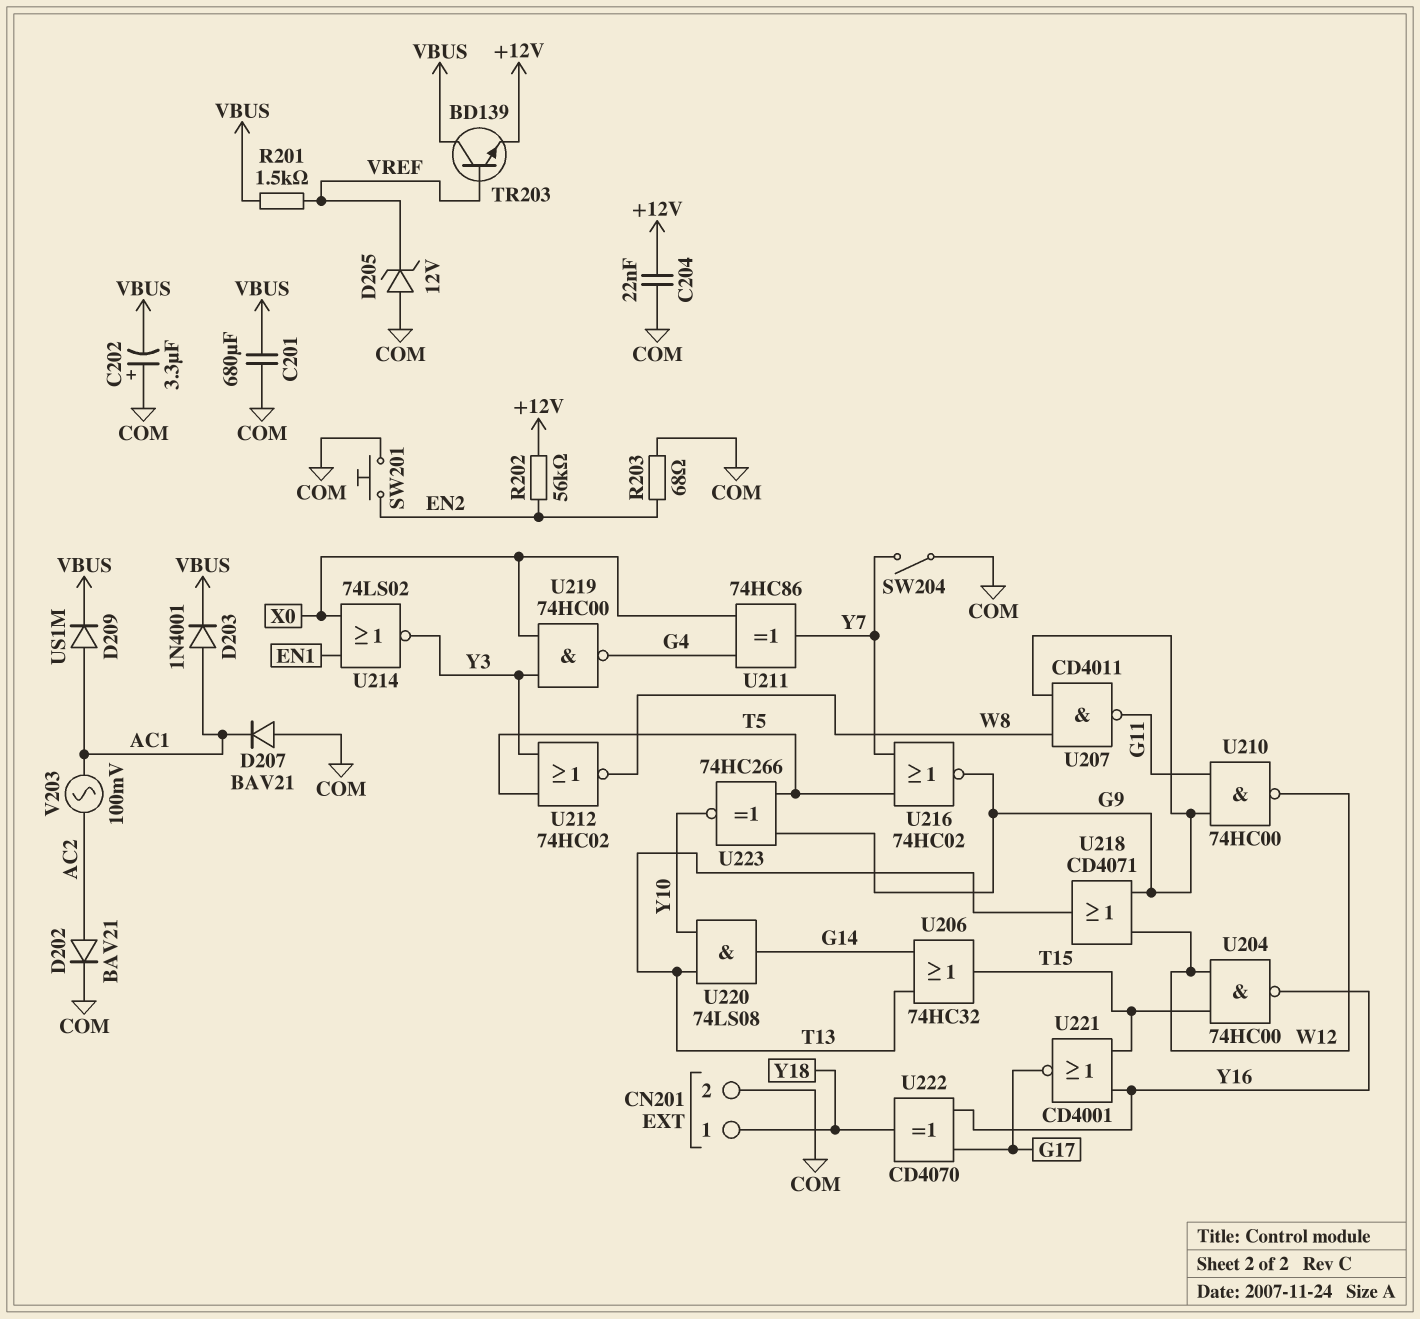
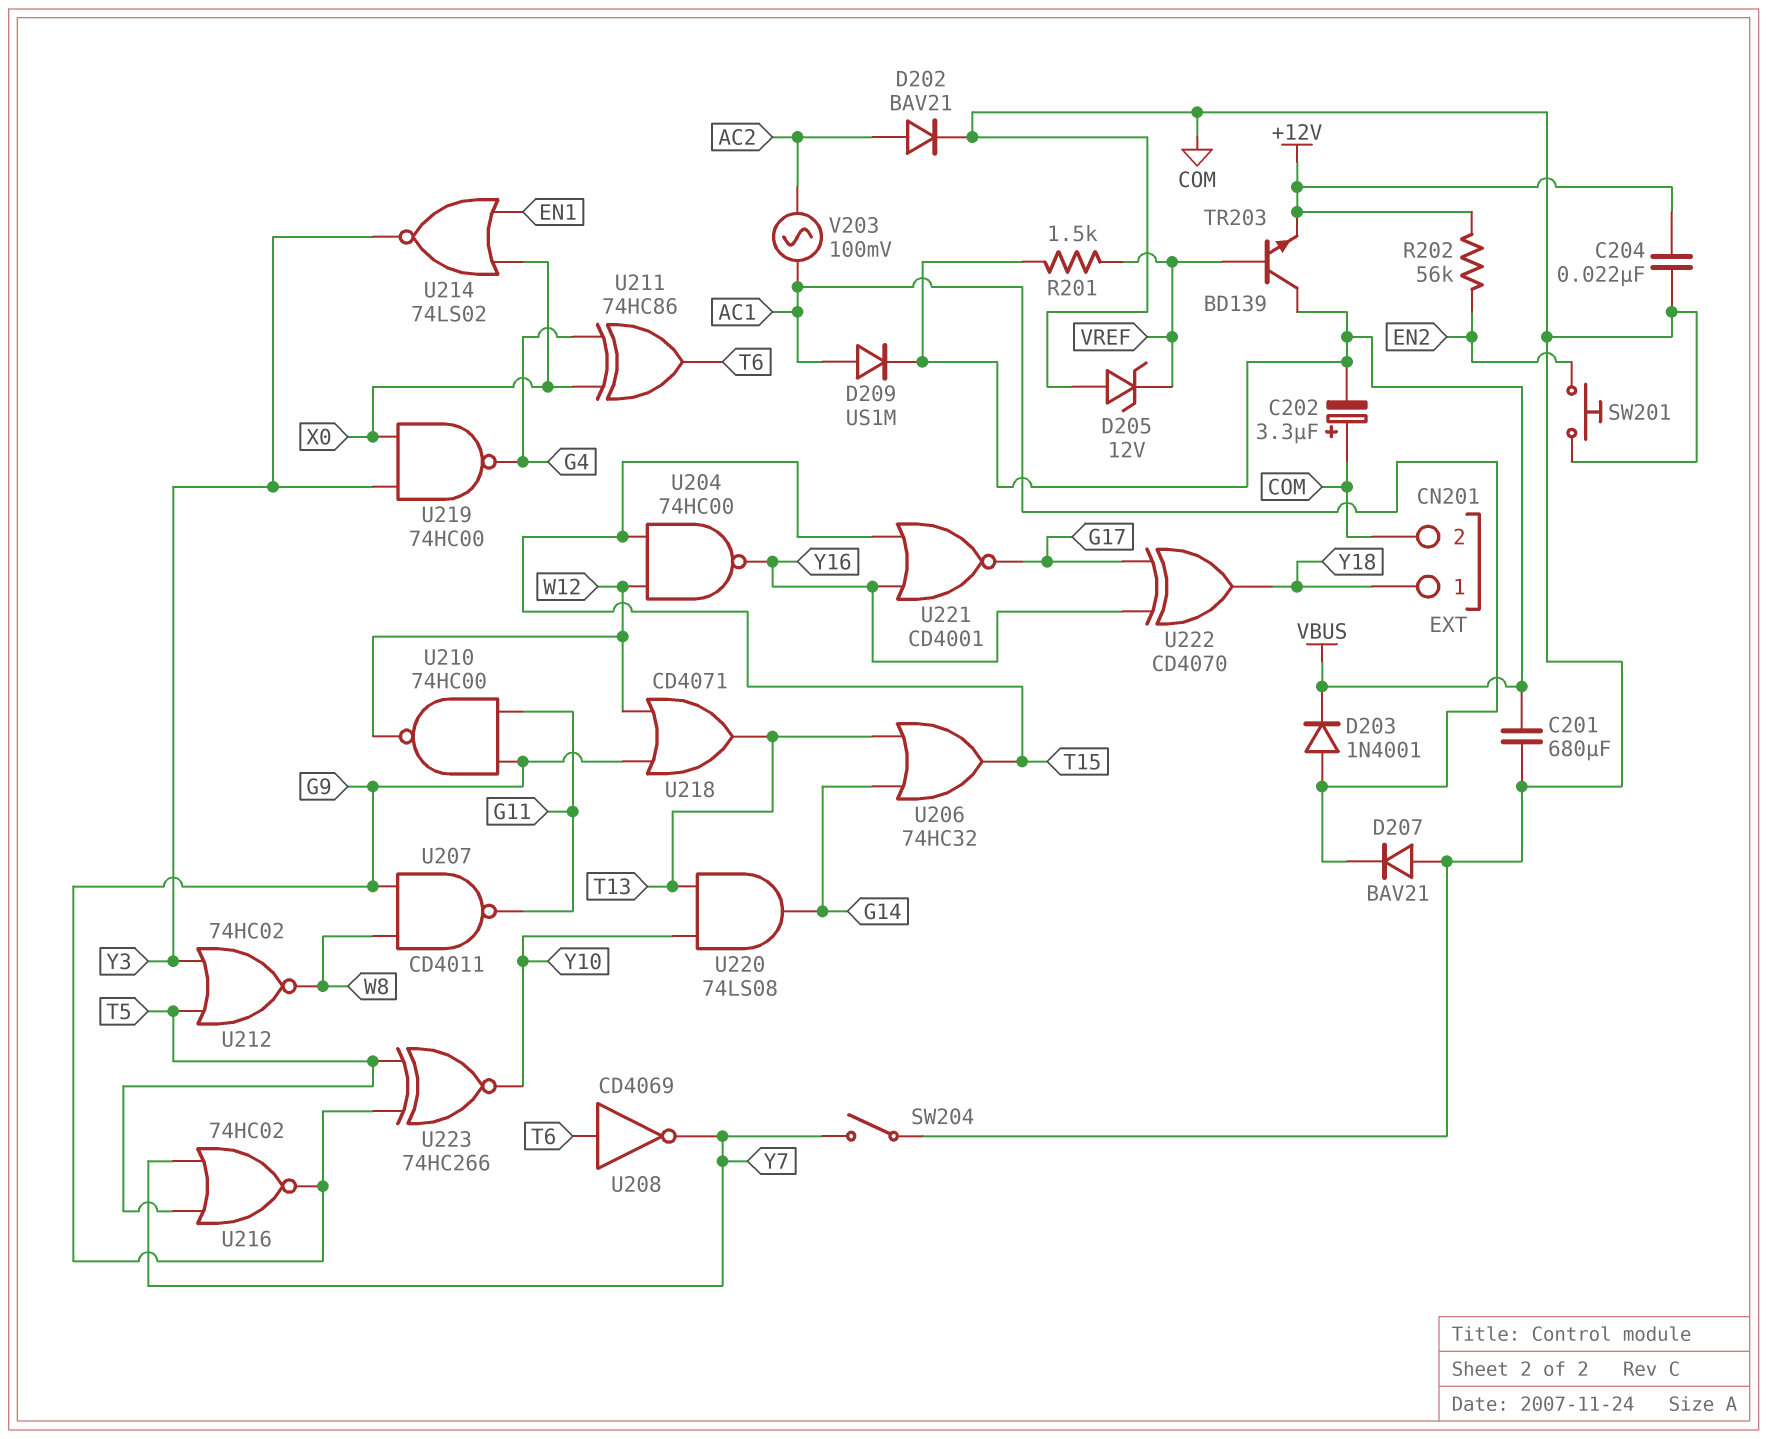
R203: 68 (COM, EN2) -> none
U208: none -> NOT CD4069 (in T6, out Y7)
U211: XOR 74HC86 (in G4, in X0, out Y7) -> XOR 74HC86 (in G4, in X0, out T6)

